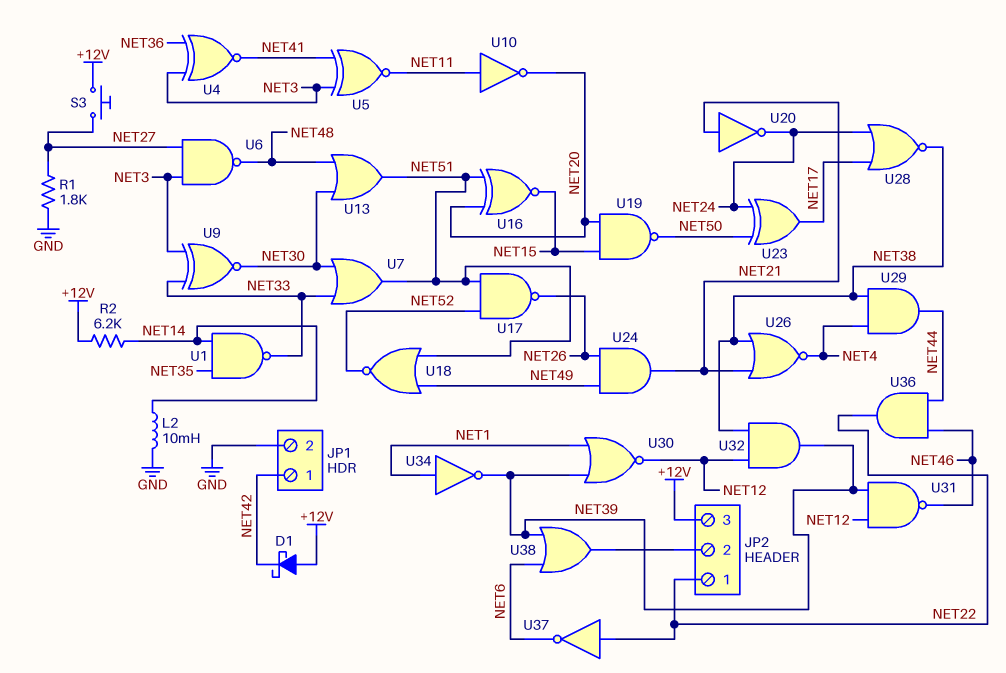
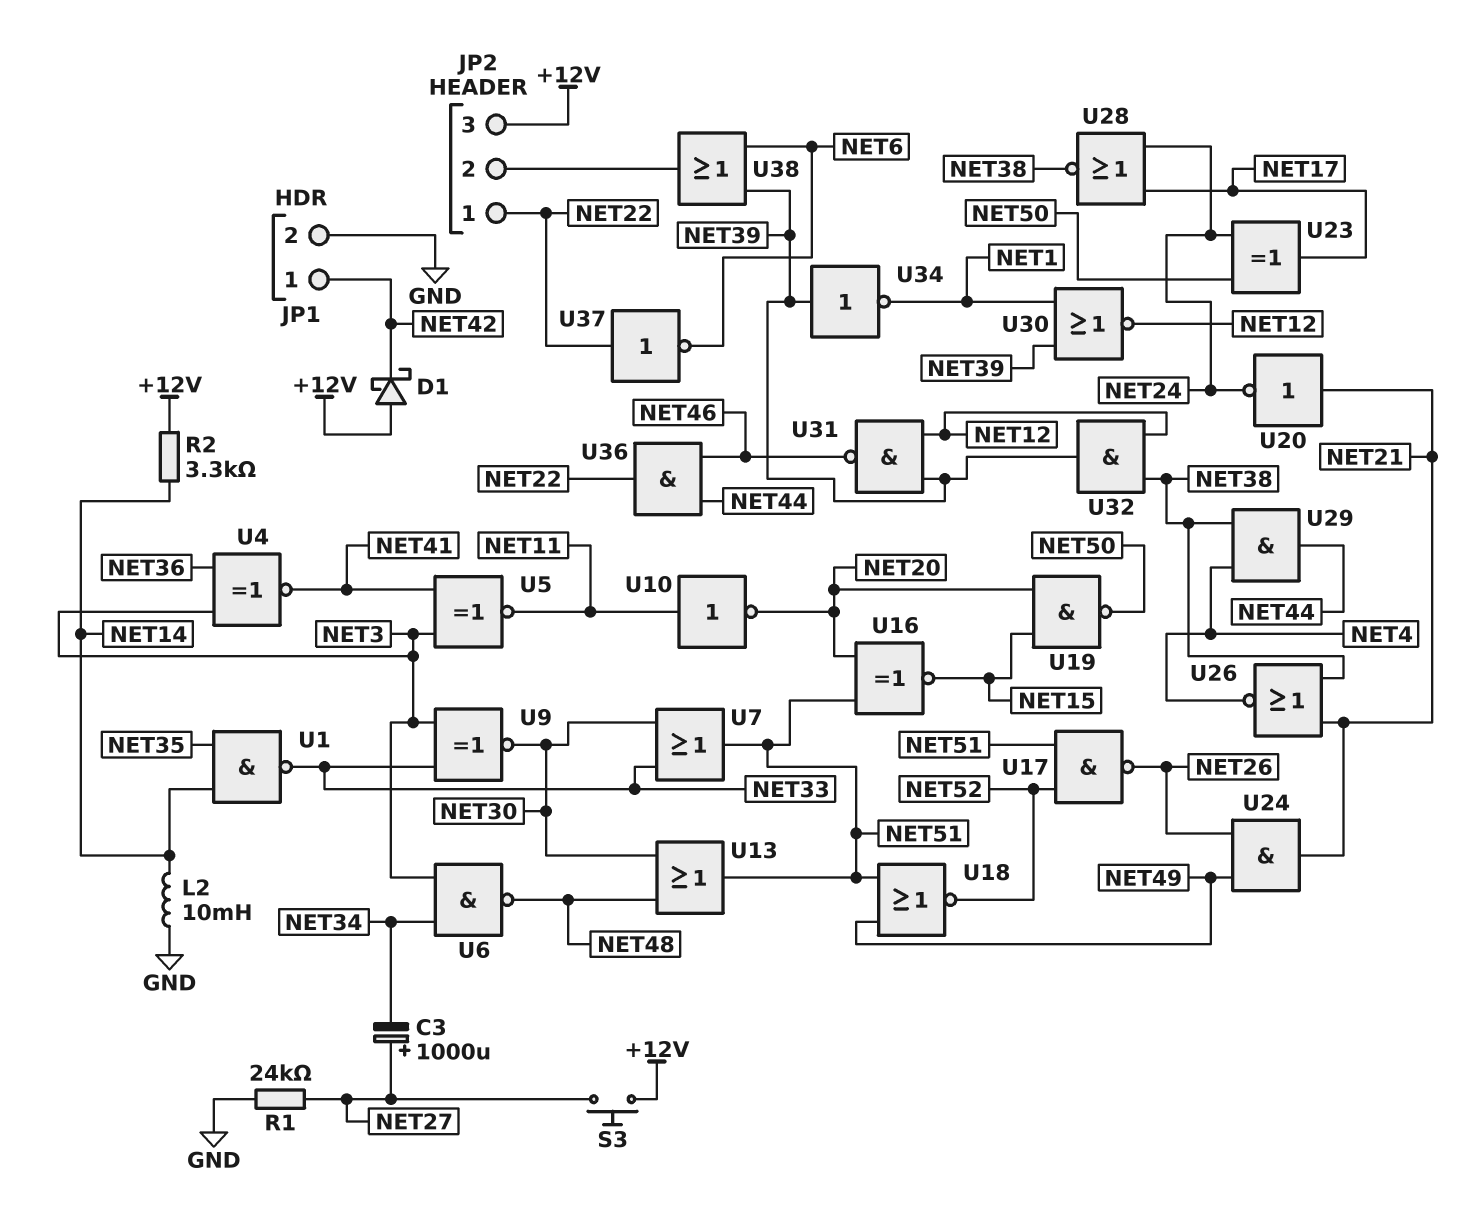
C3: none -> 1000uF (plus NET27, minus NET34)
R1: 1.8k (GND, NET27) -> 24k (GND, NET27)
R2: 6.2k (+12V, NET14) -> 3.3k (+12V, NET14)
U6: NAND (in NET3, in NET27, out NET48) -> NAND (in NET3, in NET34, out NET48)
U34: NOT (in NET1, out NET39) -> NOT (in NET39, out NET1)

